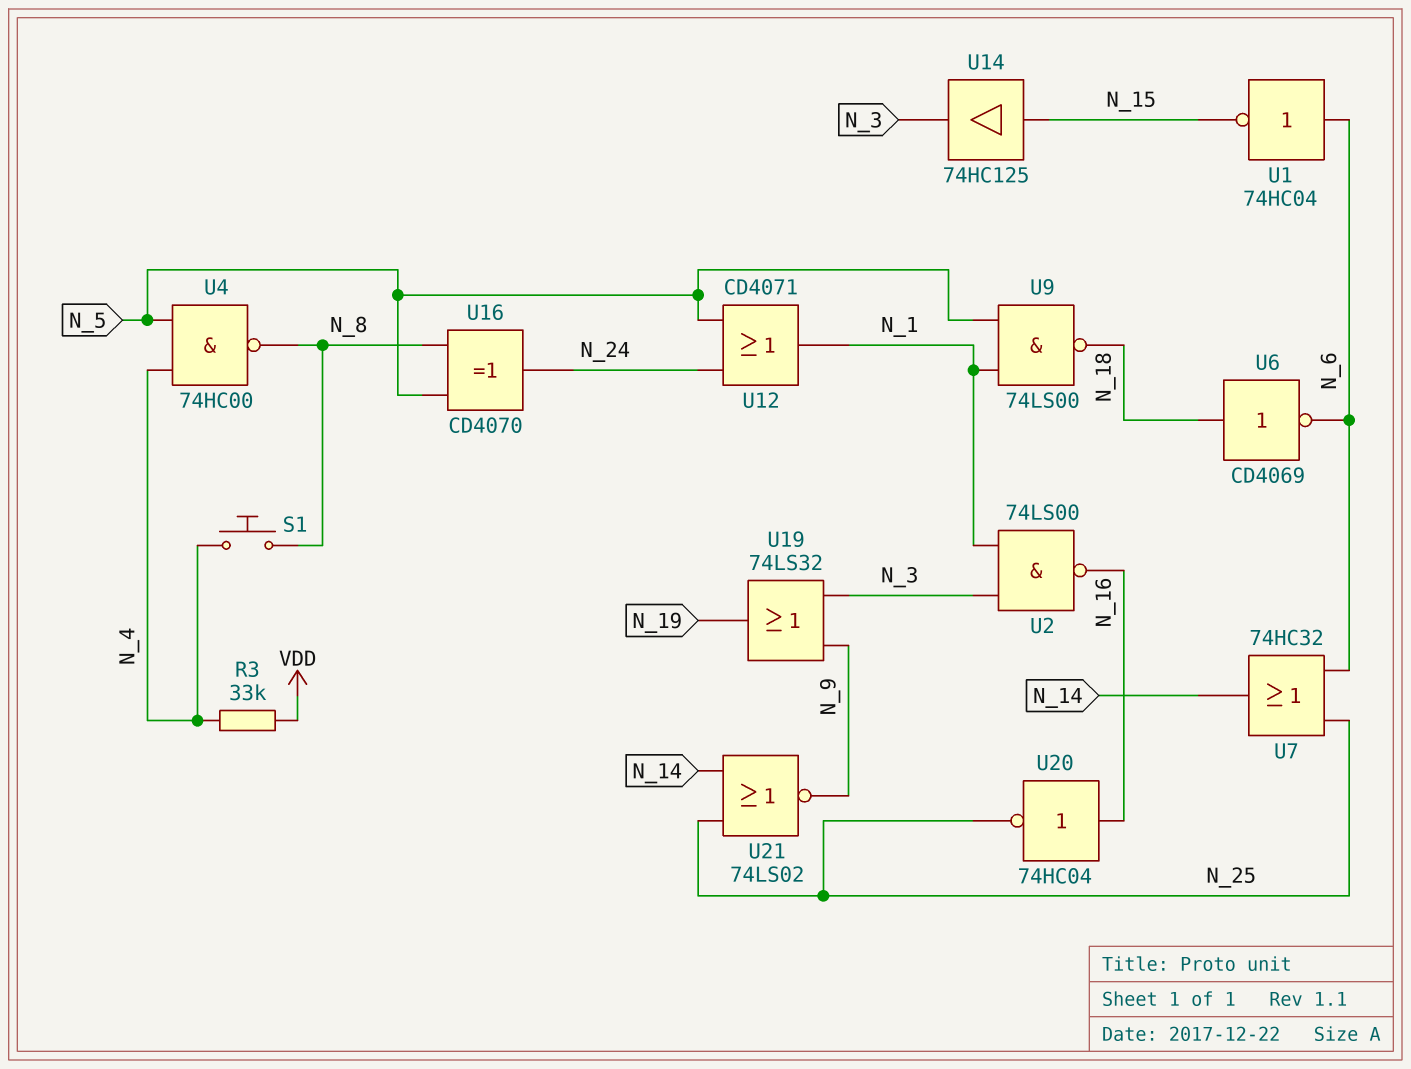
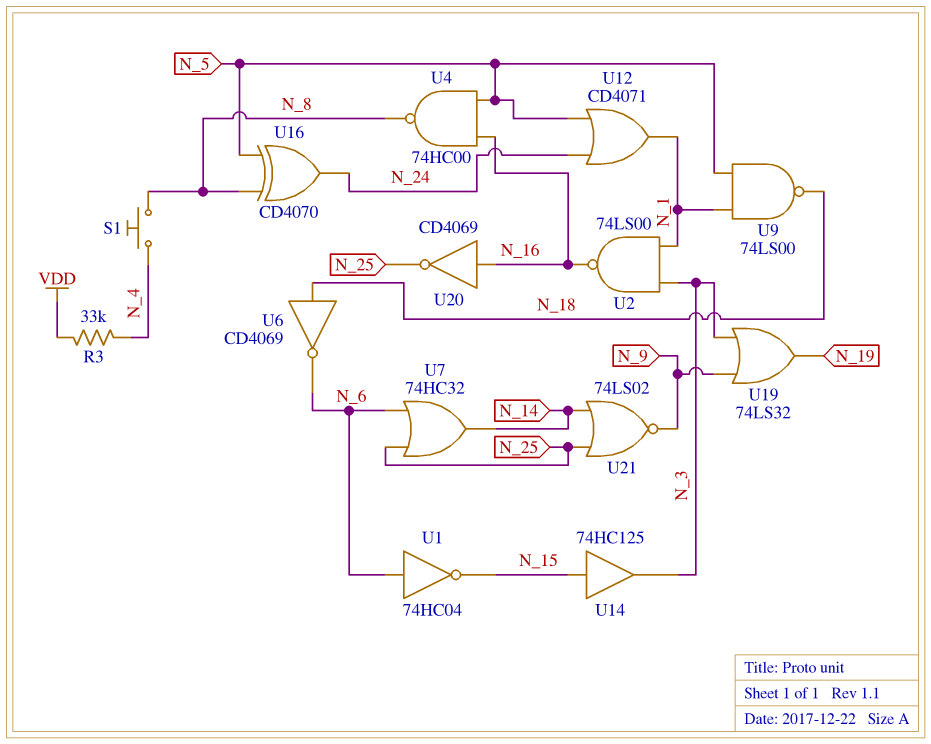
U4: NAND 74HC00 (in N_4, in N_5, out N_8) -> NAND 74HC00 (in N_5, in N_16, out N_8)
U20: NOT 74HC04 (in N_16, out N_25) -> NOT CD4069 (in N_16, out N_25)

